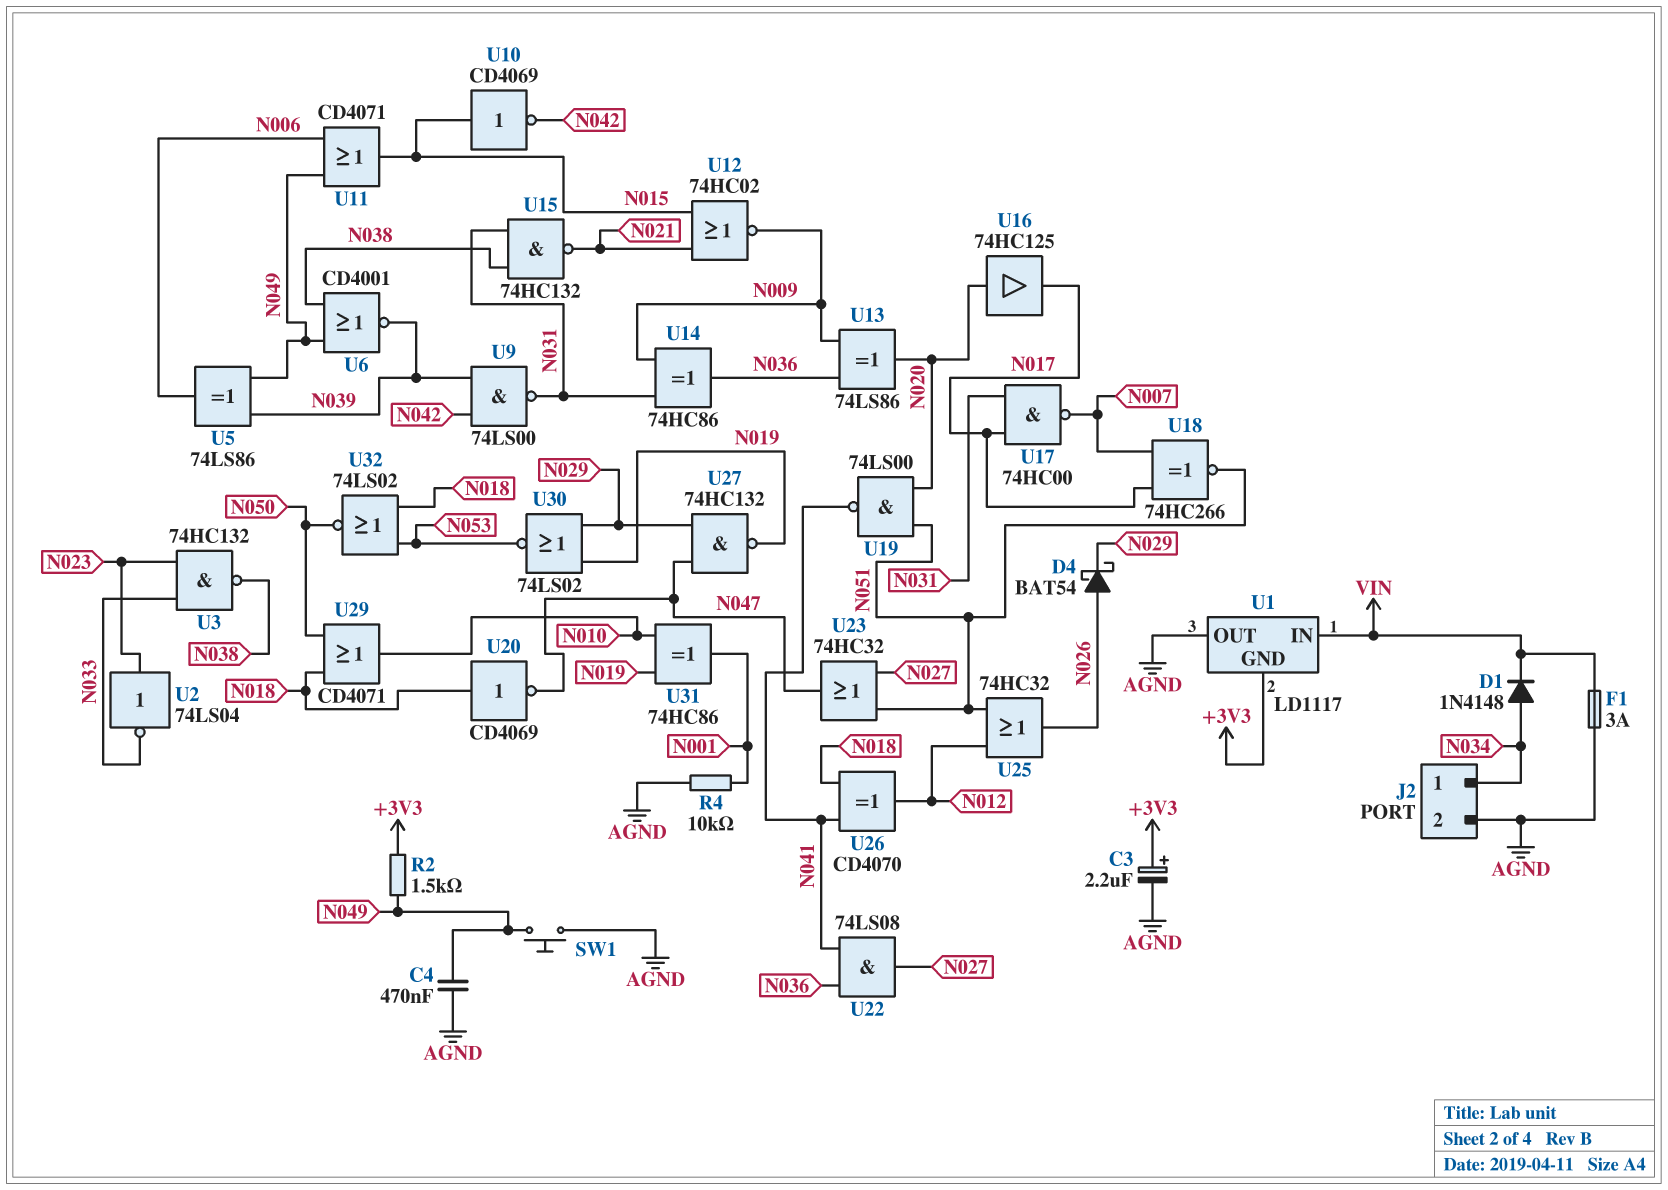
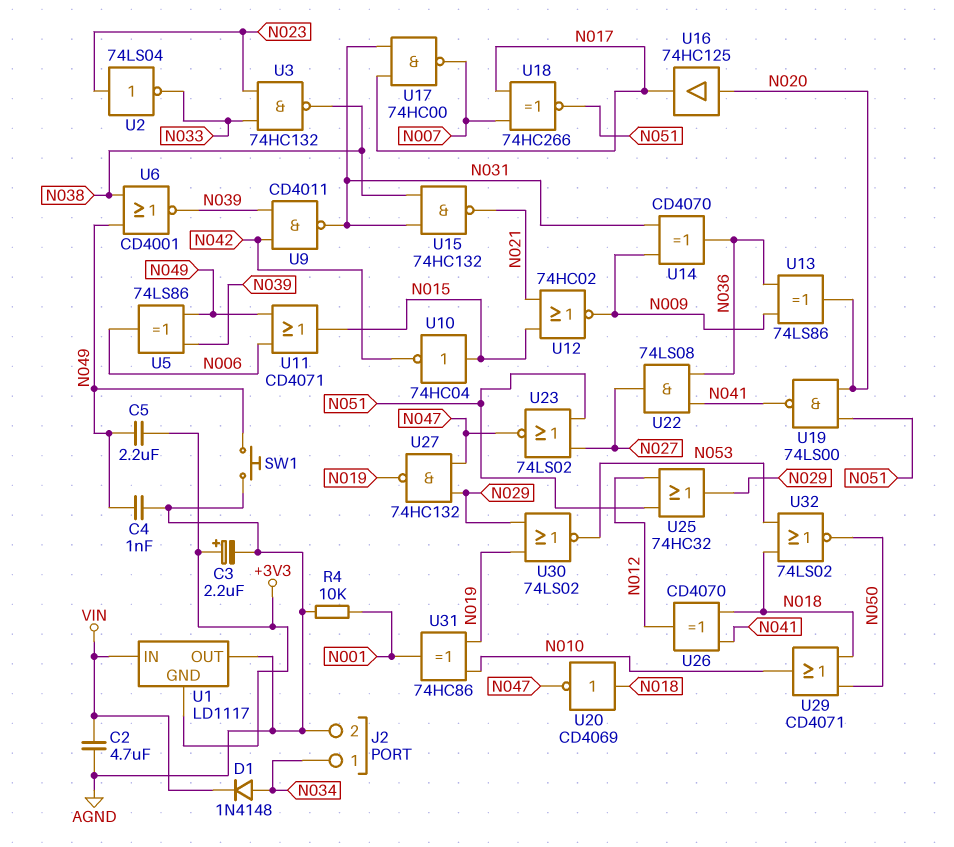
C2: none -> 4.7uF (AGND, VIN)
C4: 470nF (AGND, N049) -> 1nF (AGND, N049)
C5: none -> 2.2uF (+3V3, N049)
D4: schottky BAT54 (A N026, K N029) -> none
F1: 3A (AGND, VIN) -> none
R2: 1.5k (+3V3, N049) -> none
U9: NAND 74LS00 (in N039, in N042, out N031) -> NAND CD4011 (in N039, in N042, out N031)
U10: NOT CD4069 (in N015, out N042) -> NOT 74HC04 (in N015, out N042)
U14: XOR 74HC86 (in N009, in N031, out N036) -> XOR CD4070 (in N009, in N031, out N036)
U23: OR 74HC32 (in N027, in N051, out N047) -> NOR 74LS02 (in N027, in N051, out N047)
U25: OR 74HC32 (in N012, in N051, out N026) -> OR 74HC32 (in N012, in N051, out N029)

